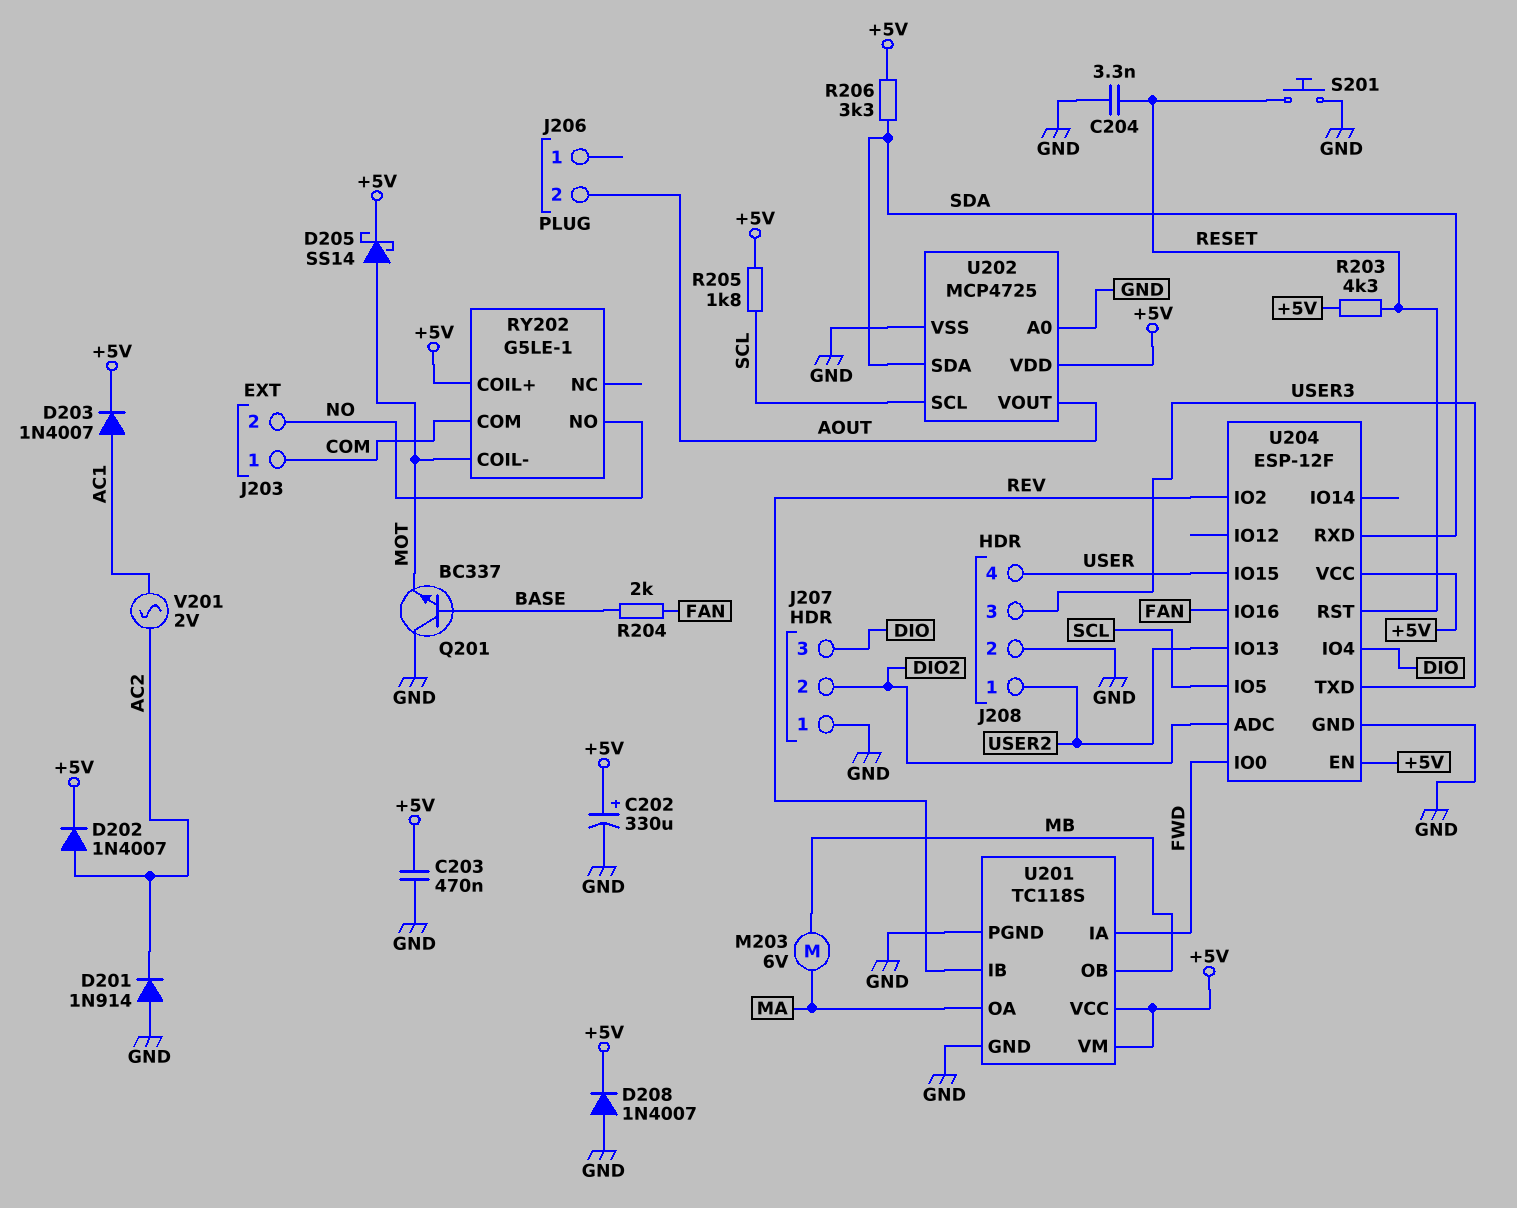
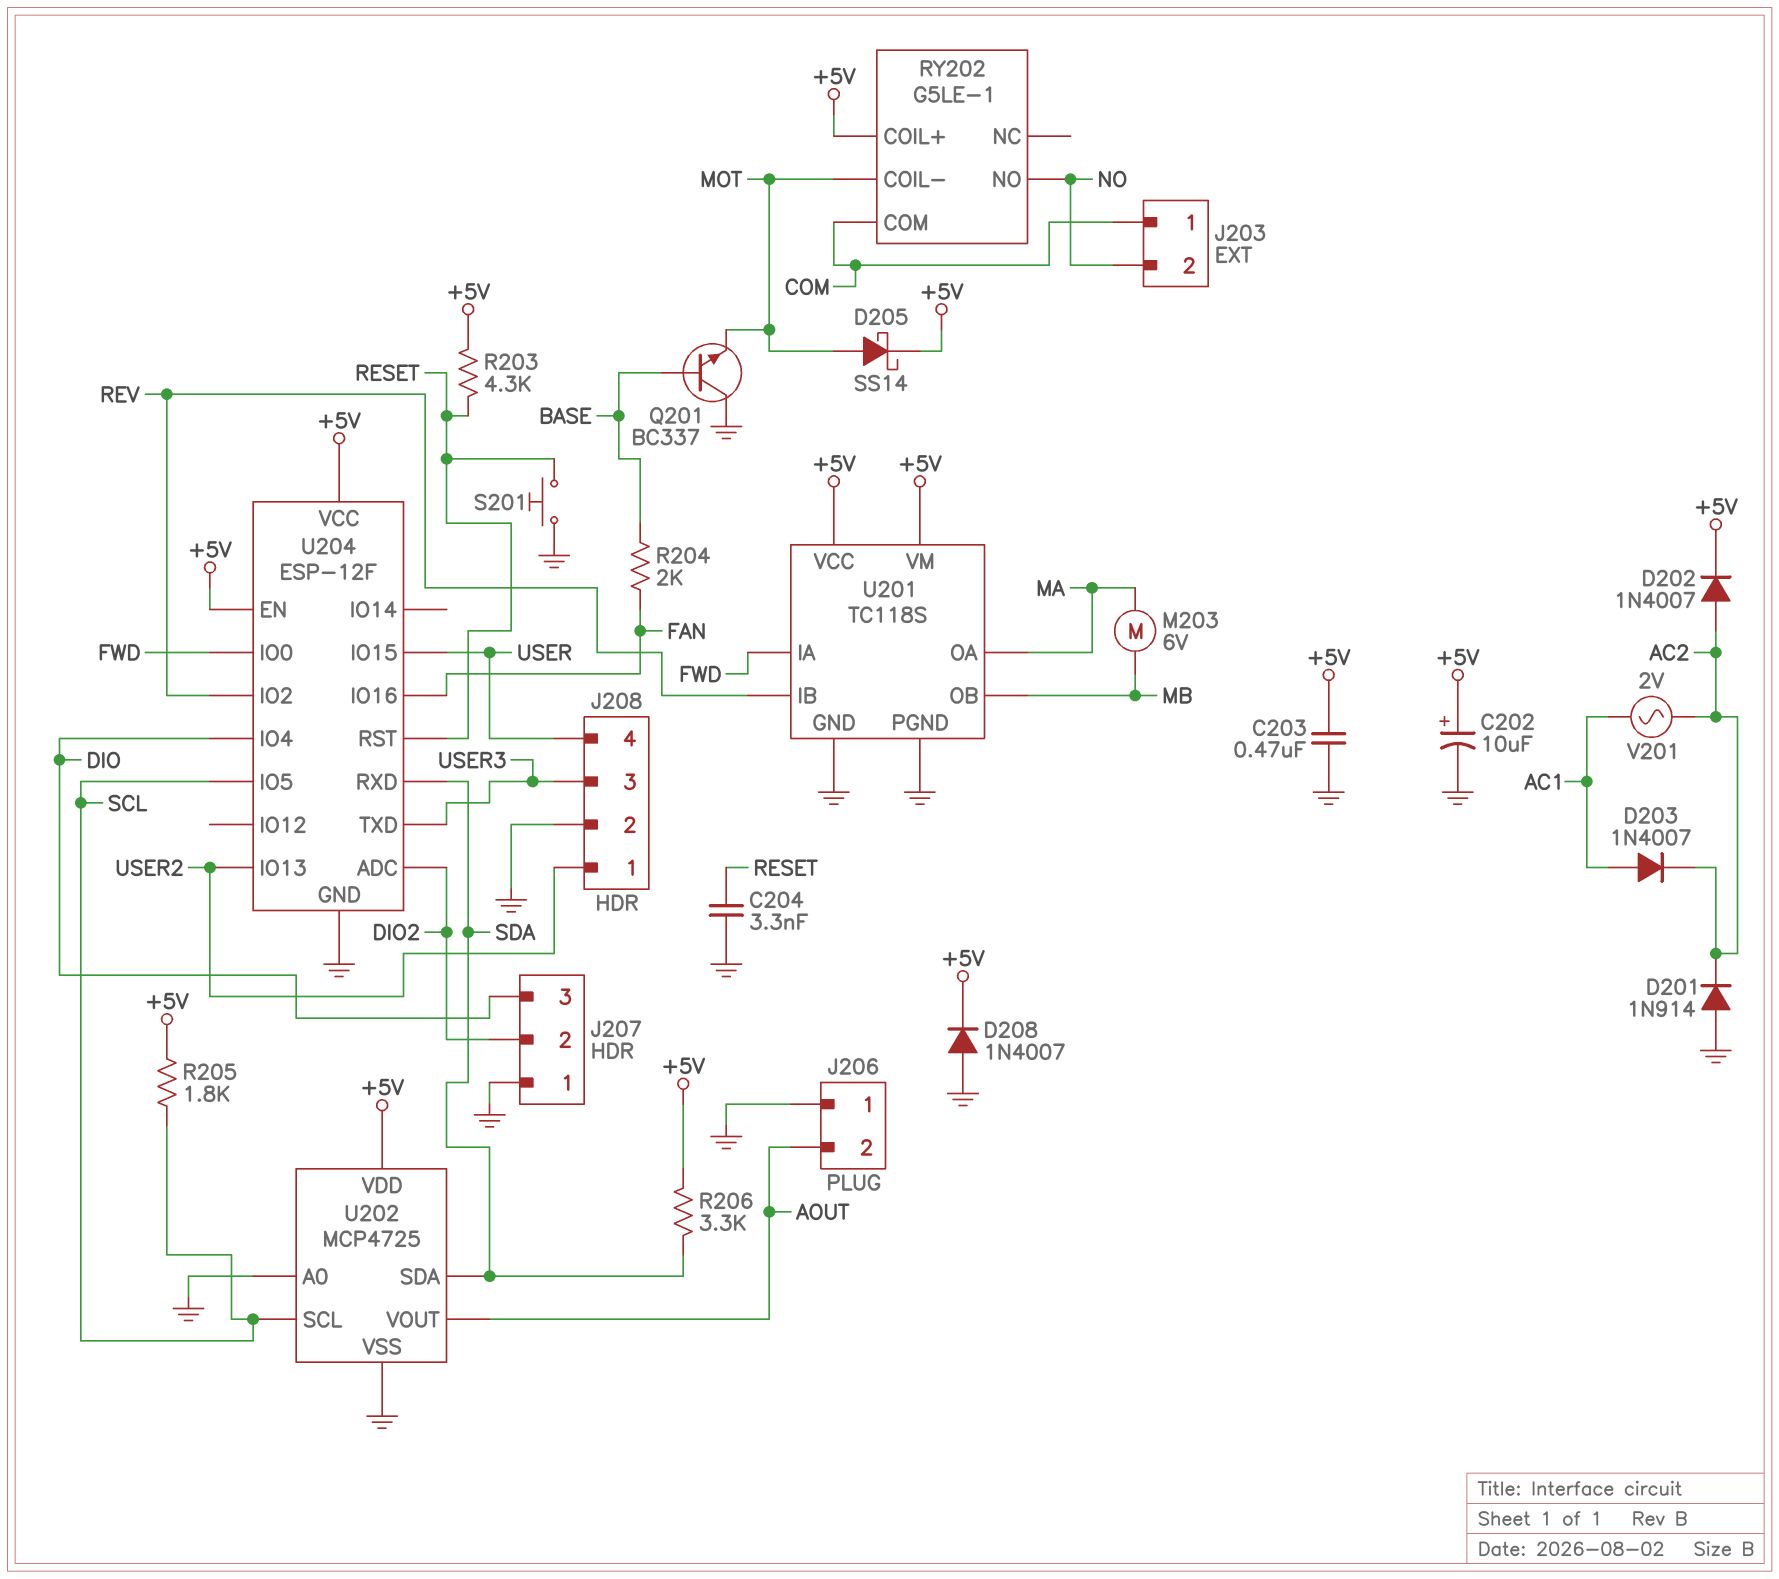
C202: 330uF (plus +5V, minus GND) -> 10uF (plus +5V, minus GND)
D203: diode 1N4007 (A AC1, K +5V) -> diode 1N4007 (A AC1, K AC2)
J206 pin 1: none -> GND

